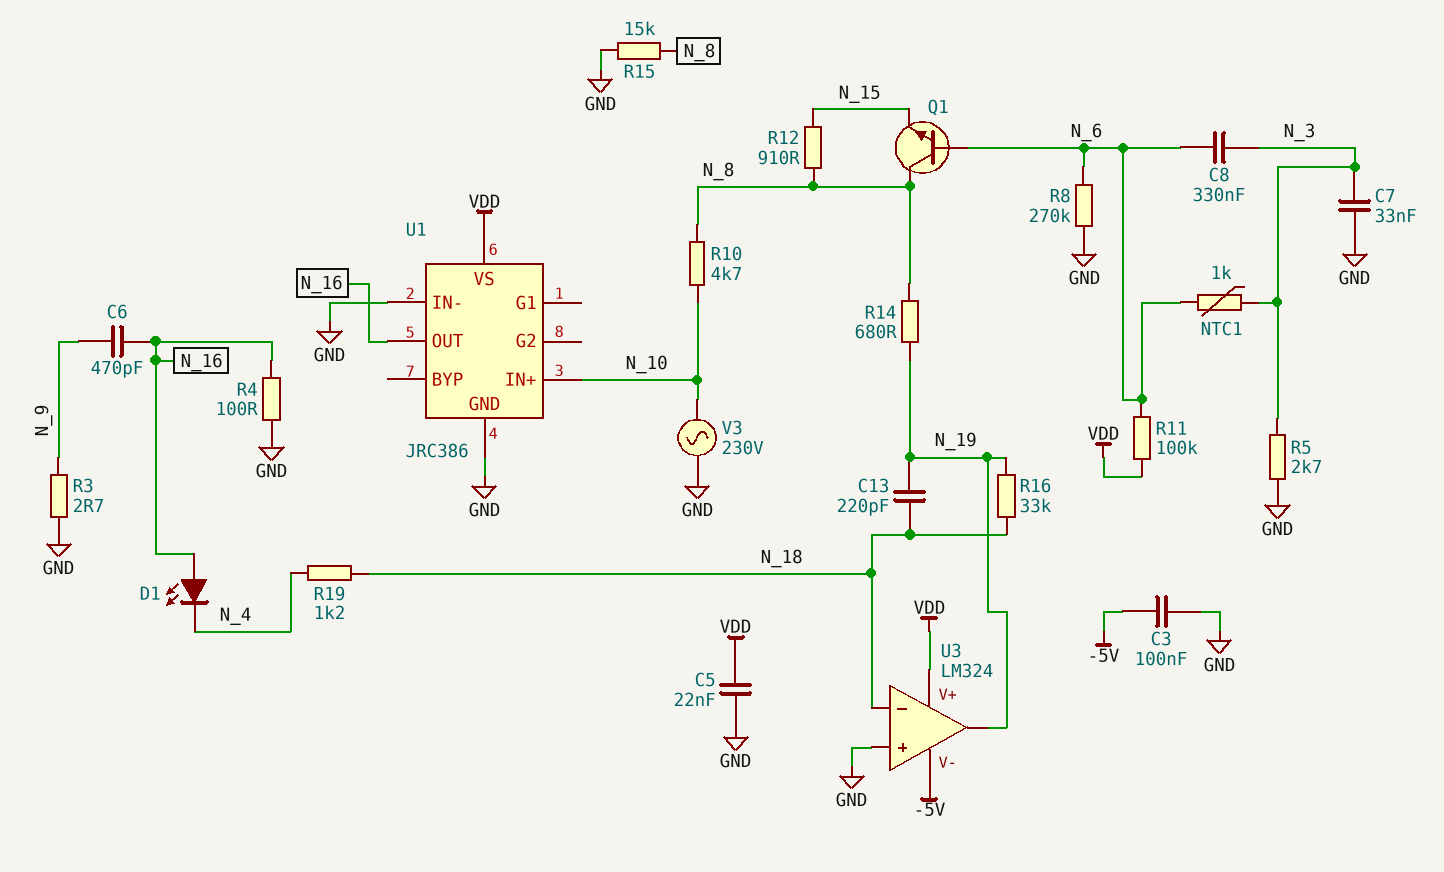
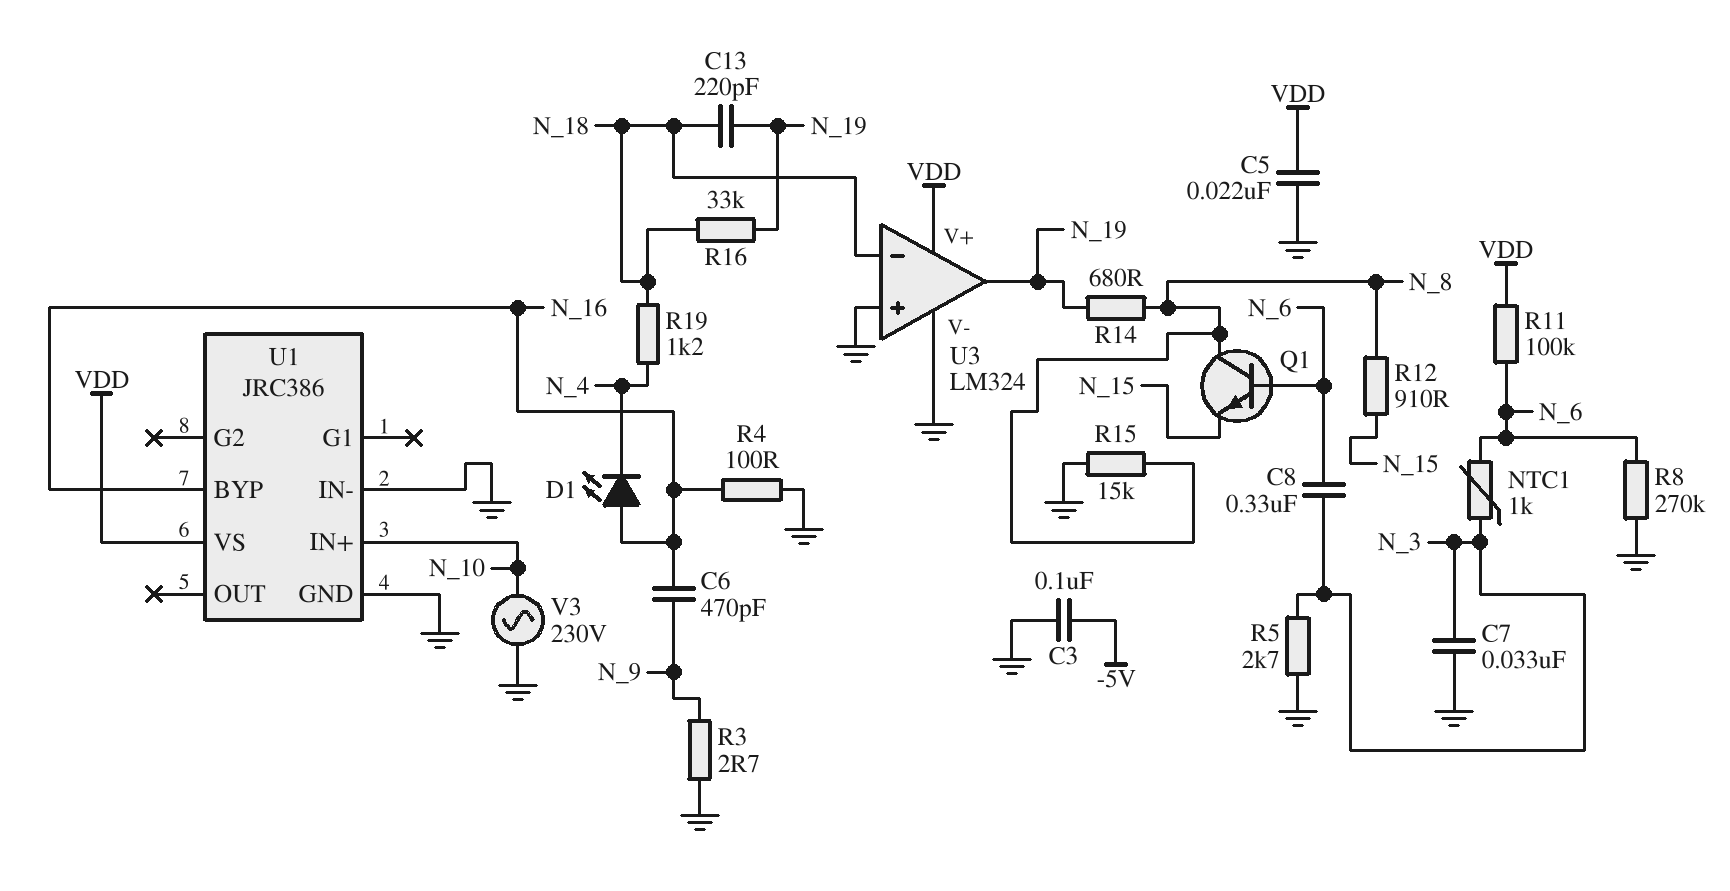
R10: 4.7k (N_8, N_10) -> none
U1 pin BYP: none -> N_16
U1 pin OUT: N_16 -> none
U3 pin V-: -5V -> GND

